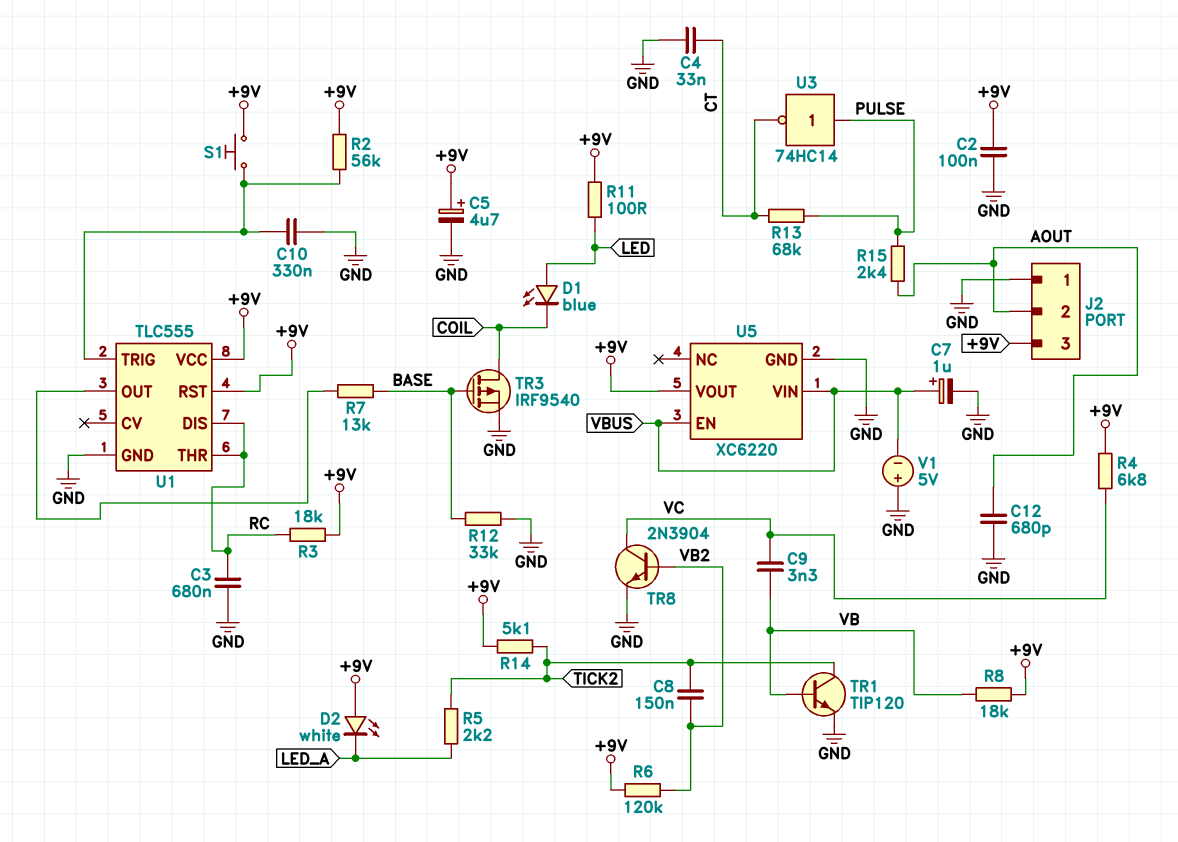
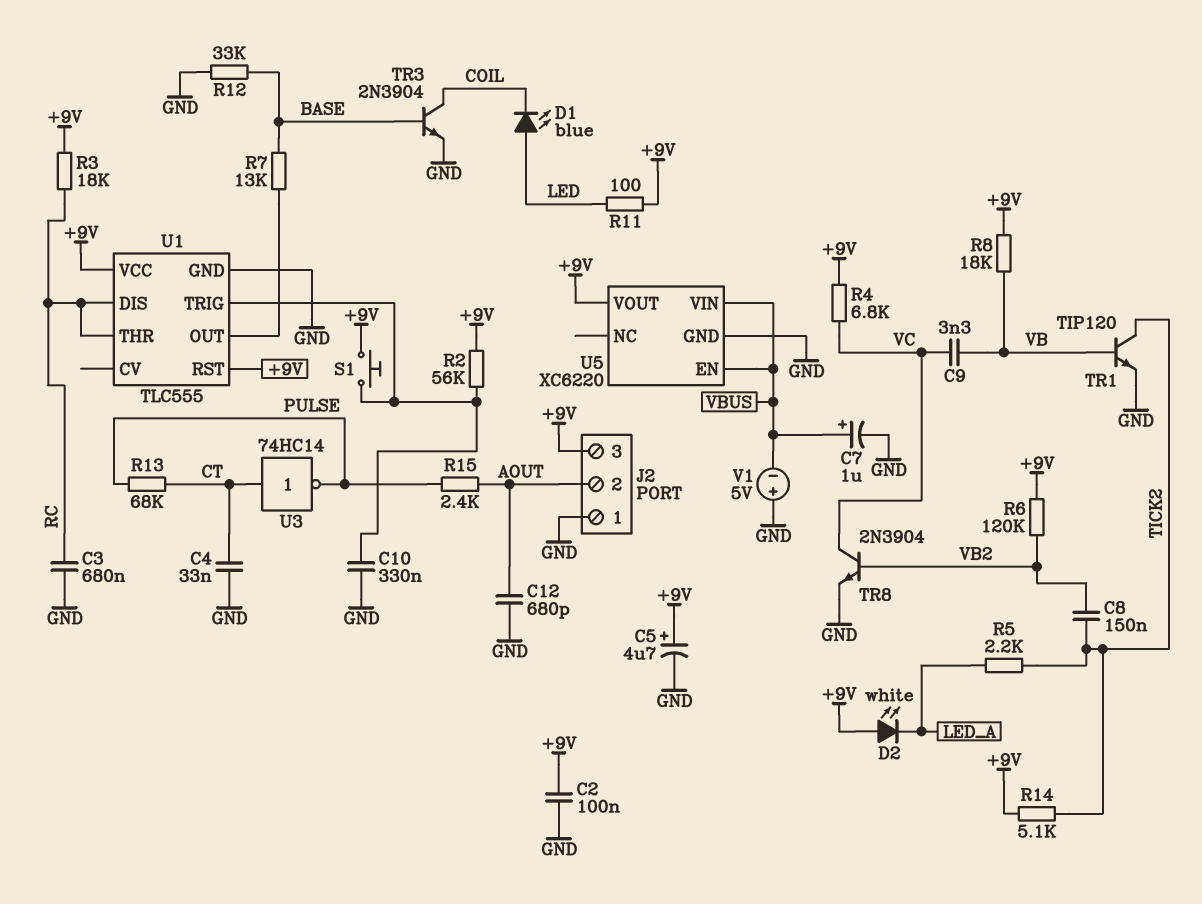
TR3: PMOS IRF9540 (G BASE, D COIL, S GND) -> NPN 2N3904 (B BASE, C COIL, E GND)
U3: NOT 74HC14 (in PULSE, out CT) -> NOT 74HC14 (in CT, out PULSE)

